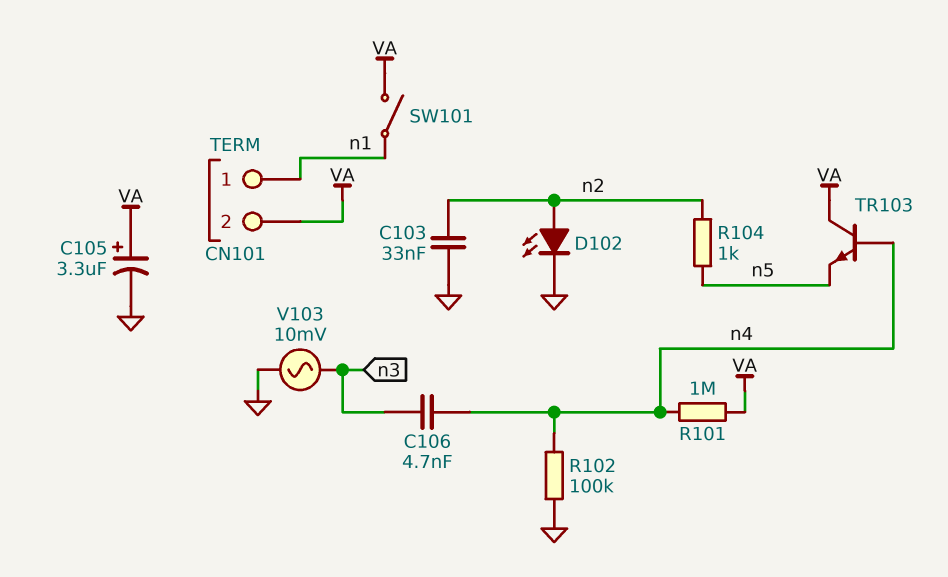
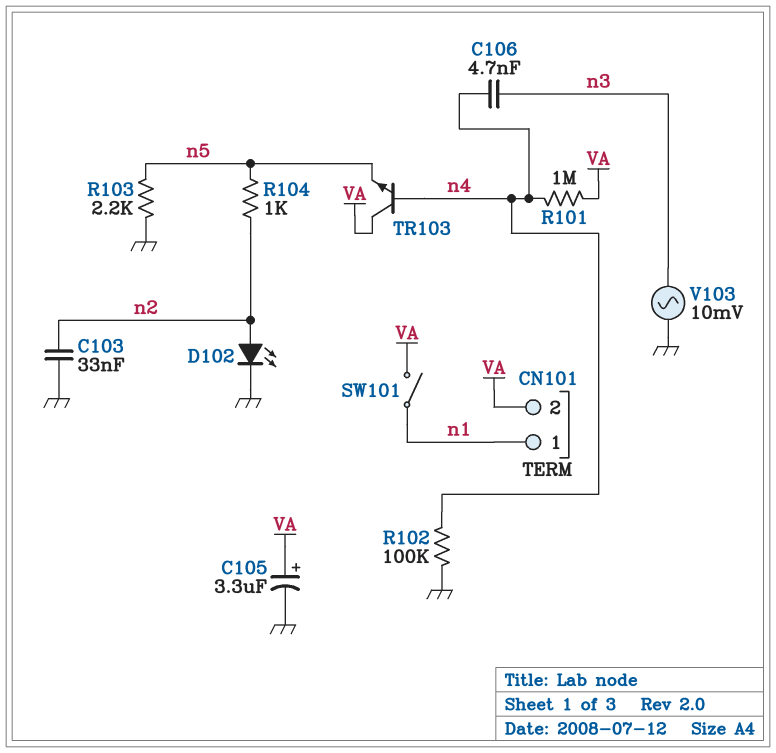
R103: none -> 2.2k (GND, n5)

